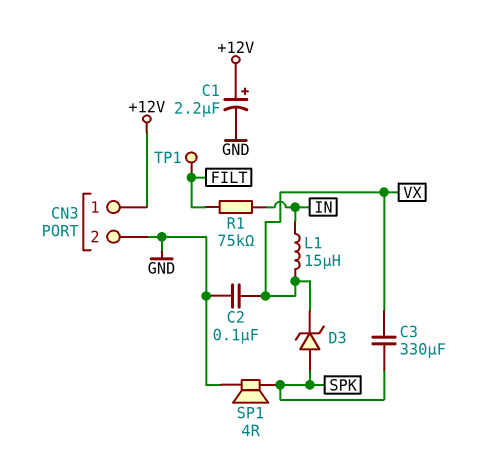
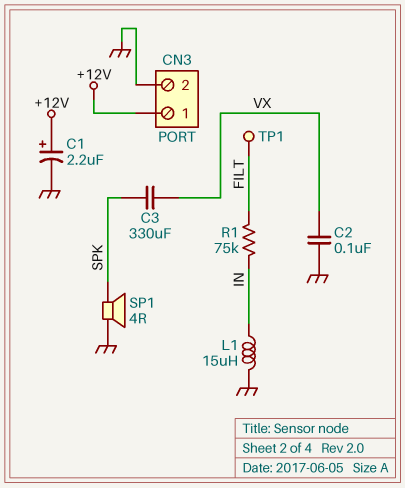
D3: zener (A SPK, K VX) -> none
L1: 15uH (IN, VX) -> 15uH (GND, IN)

